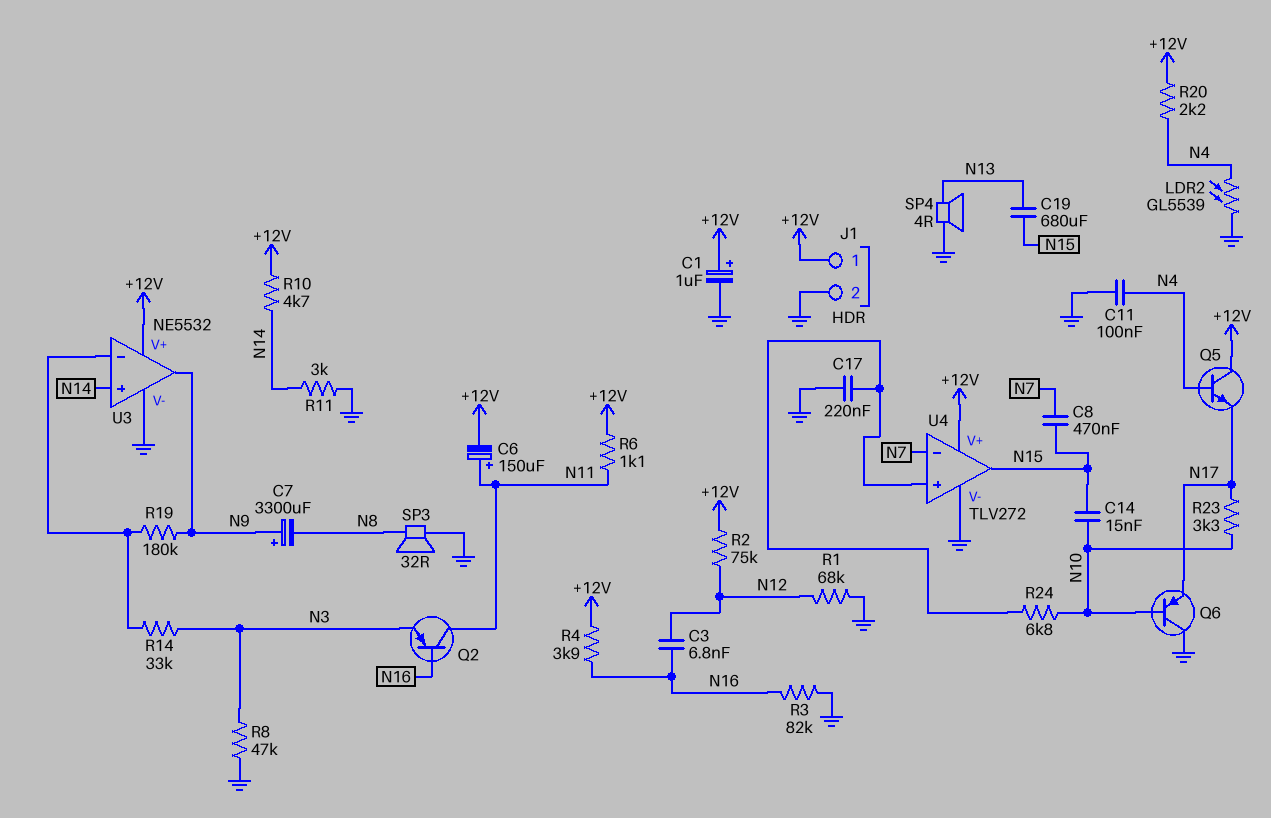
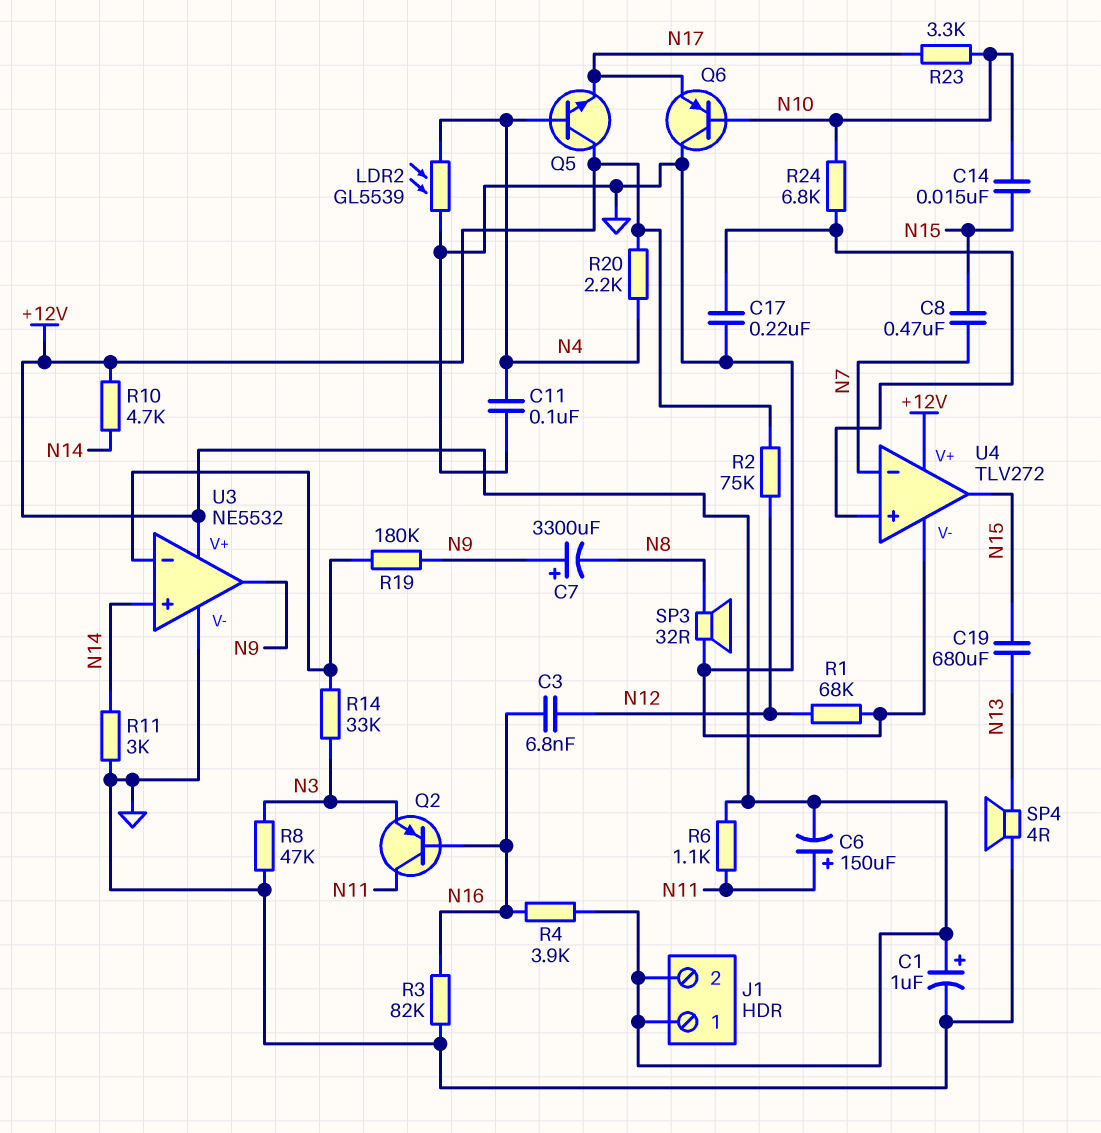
J1 pin 2: GND -> +12V

